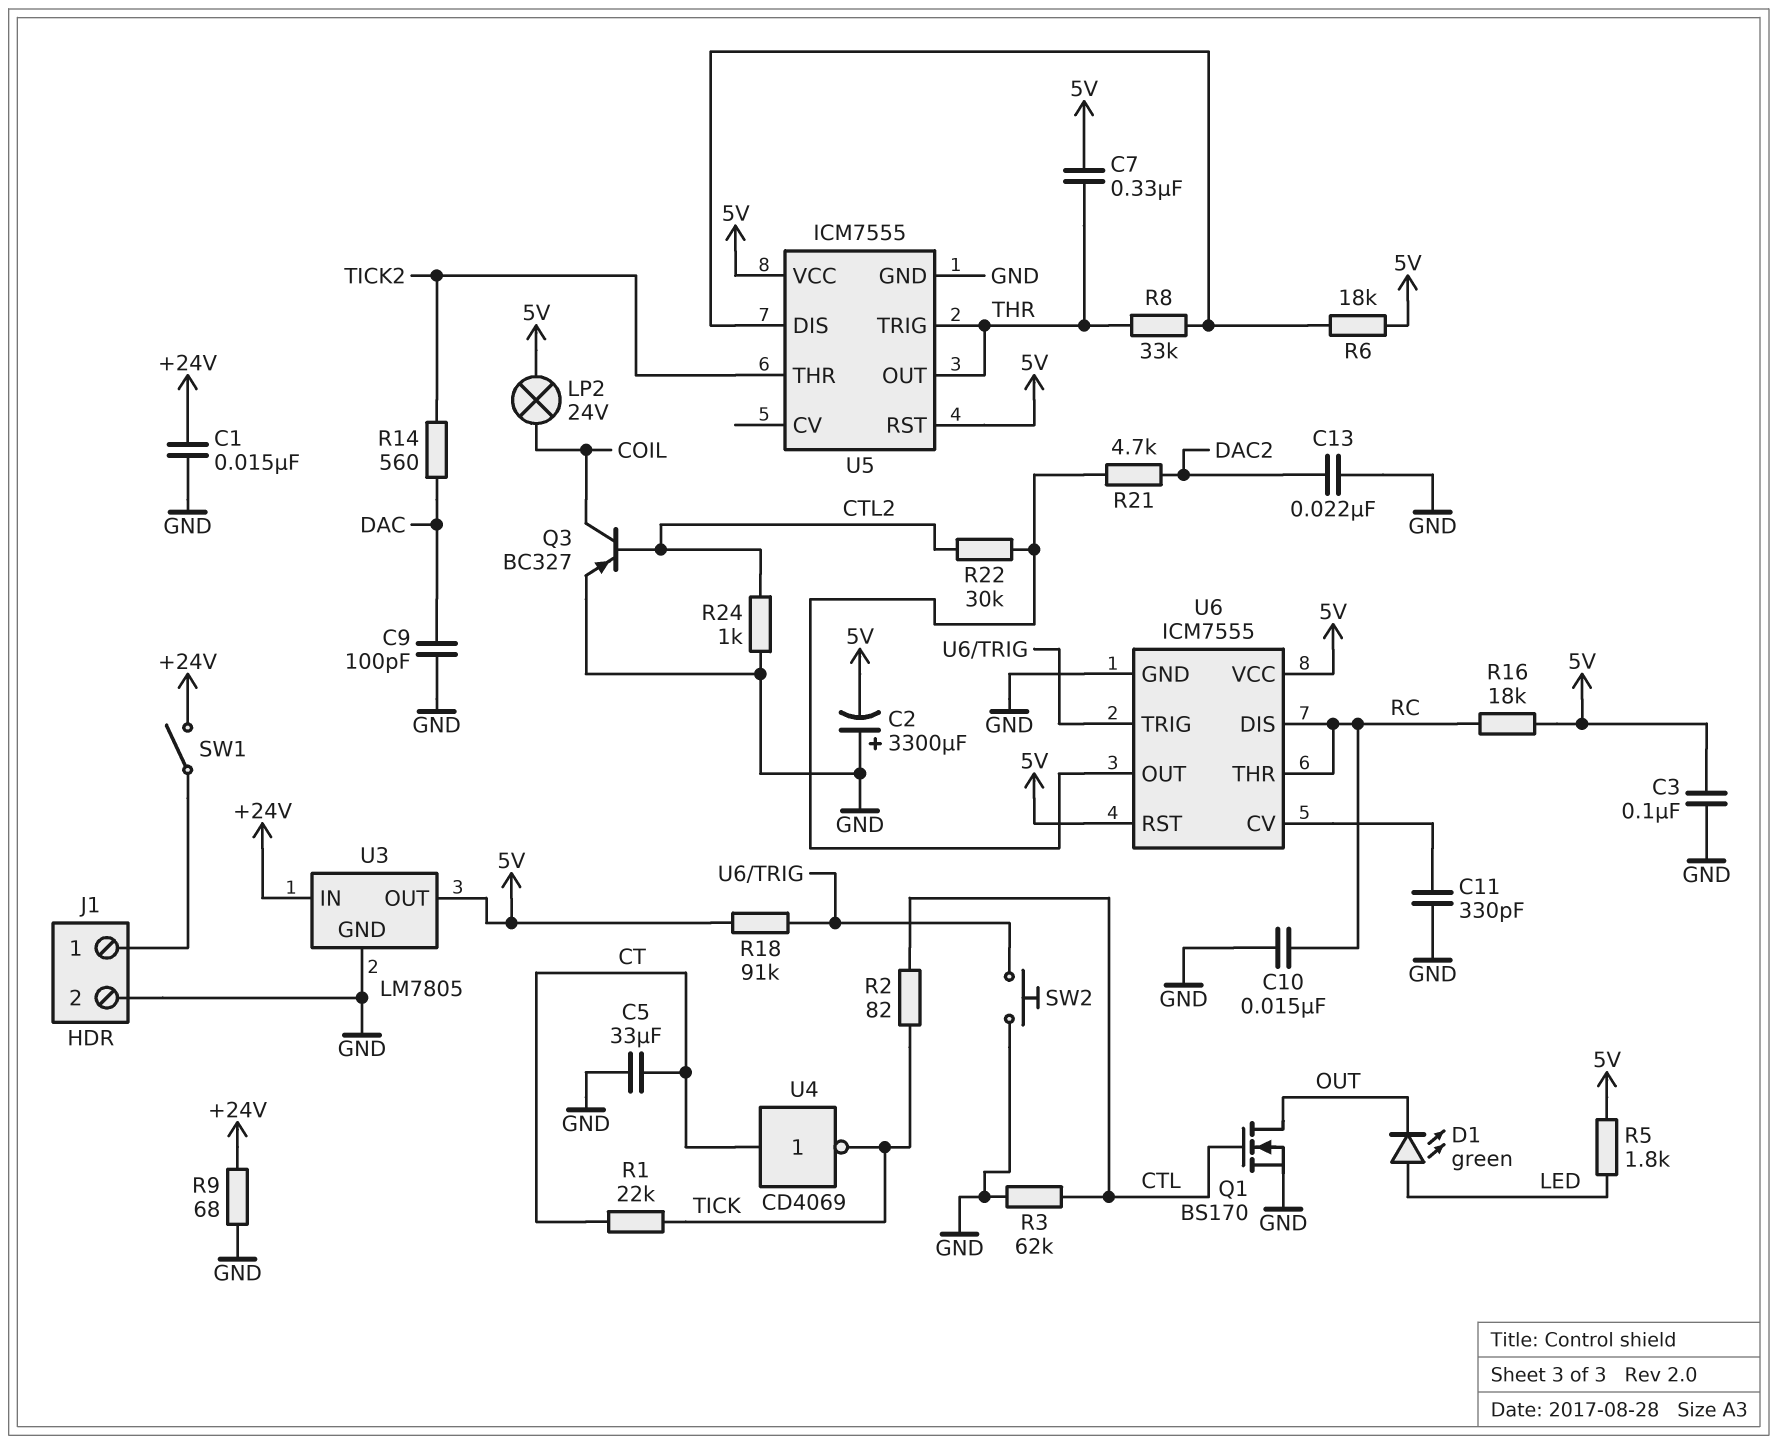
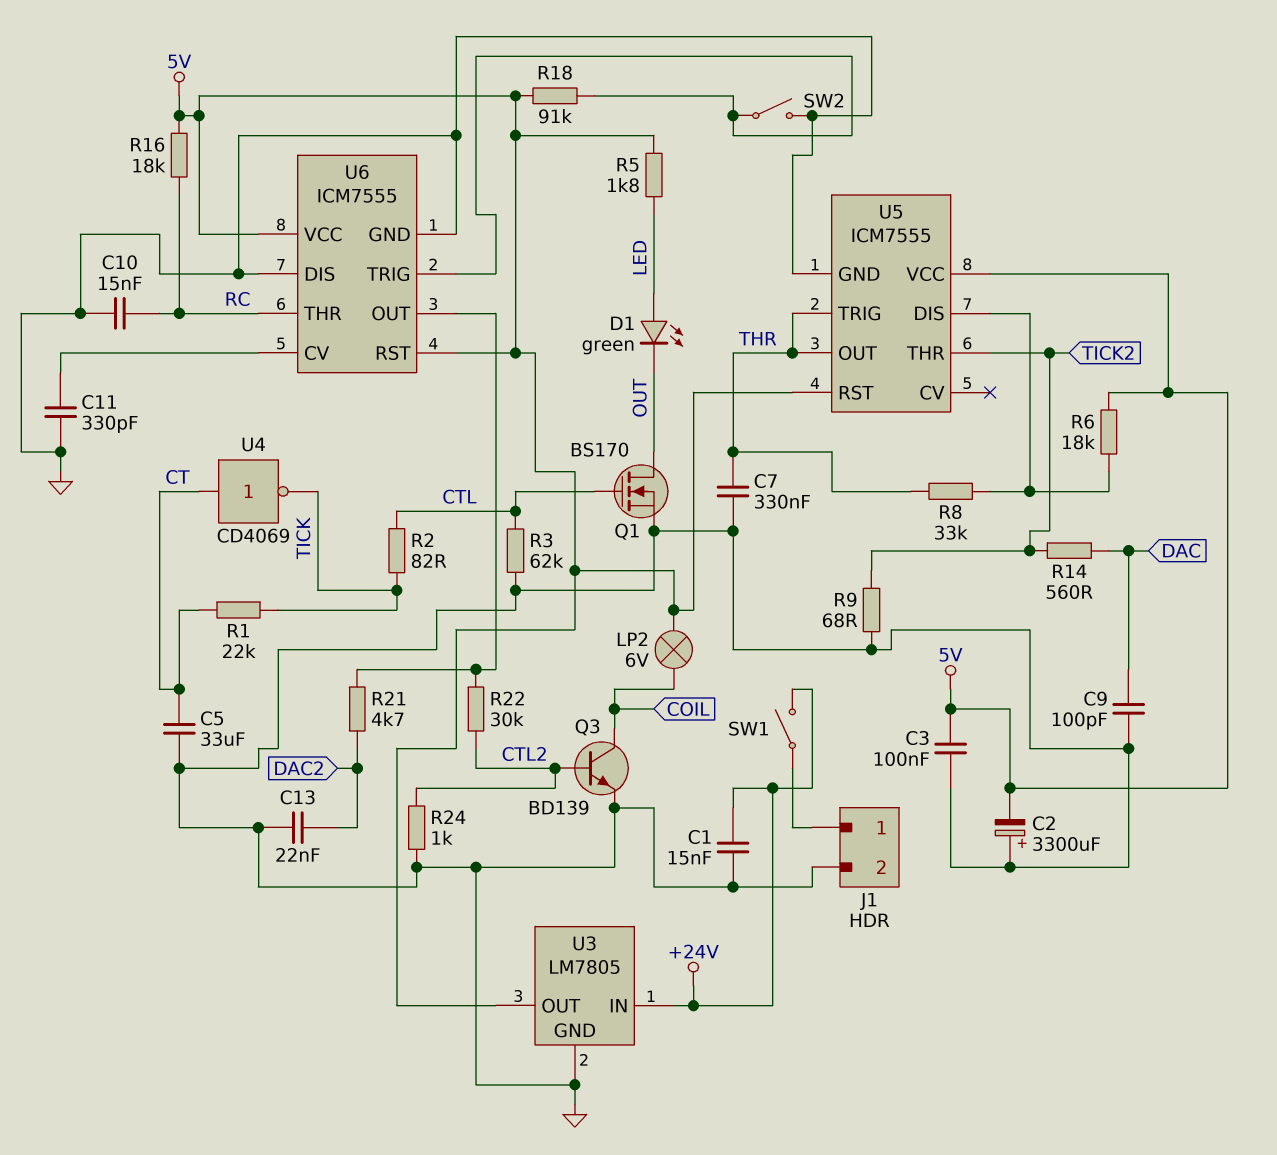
C7: 330nF (5V, THR) -> 330nF (GND, THR)
LP2: lamp 24V (5V, COIL) -> lamp 6V (5V, COIL)
Q3: PNP BC327 (B CTL2, C COIL, E GND) -> NPN BD139 (B CTL2, C COIL, E GND)
R9: 68 (+24V, GND) -> 68 (GND, TICK2)
SW2: button (GND, U6/TRIG) -> switch (GND, U6/TRIG)
U6 pin DIS: RC -> GND

